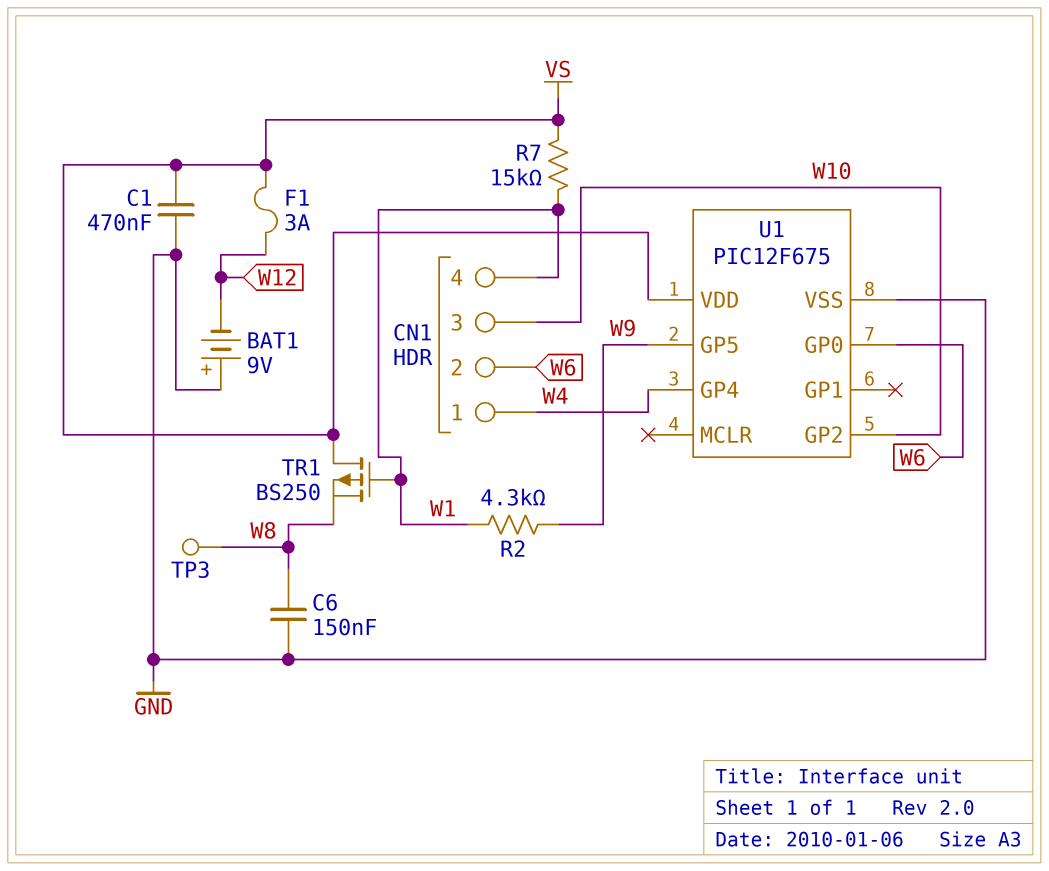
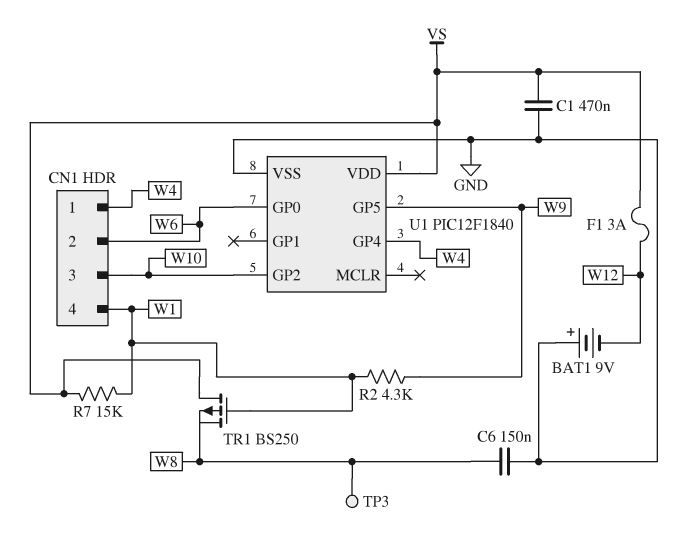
U1: PIC12F675 -> PIC12F1840

